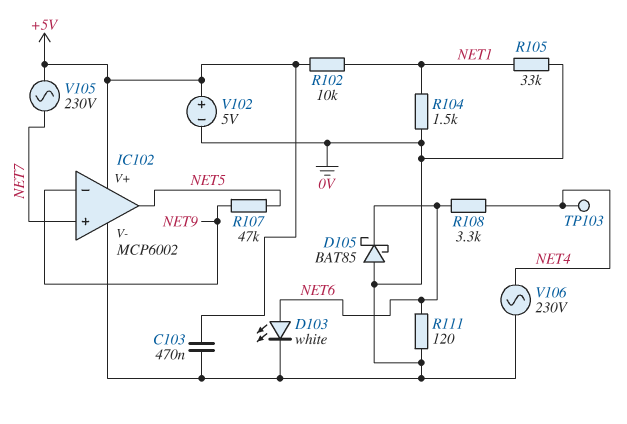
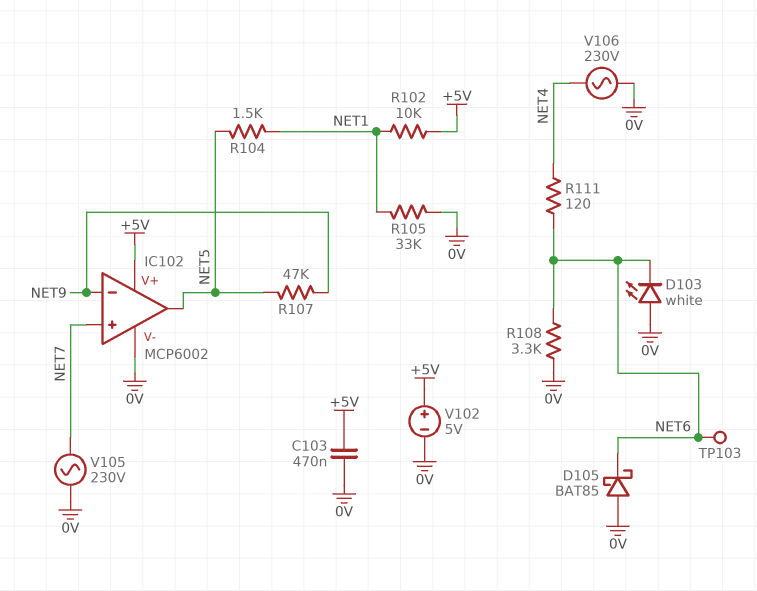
D103: LED white (A NET6, K 0V) -> LED white (A 0V, K NET6)
R104: 1.5k (0V, NET1) -> 1.5k (NET1, NET5)
R108: 3.3k (NET4, NET6) -> 3.3k (0V, NET6)
R111: 120 (0V, NET6) -> 120 (NET4, NET6)
TP103: test point (NET4) -> test point (NET6)
V105: AC 230V (+5V, NET7) -> AC 230V (0V, NET7)

